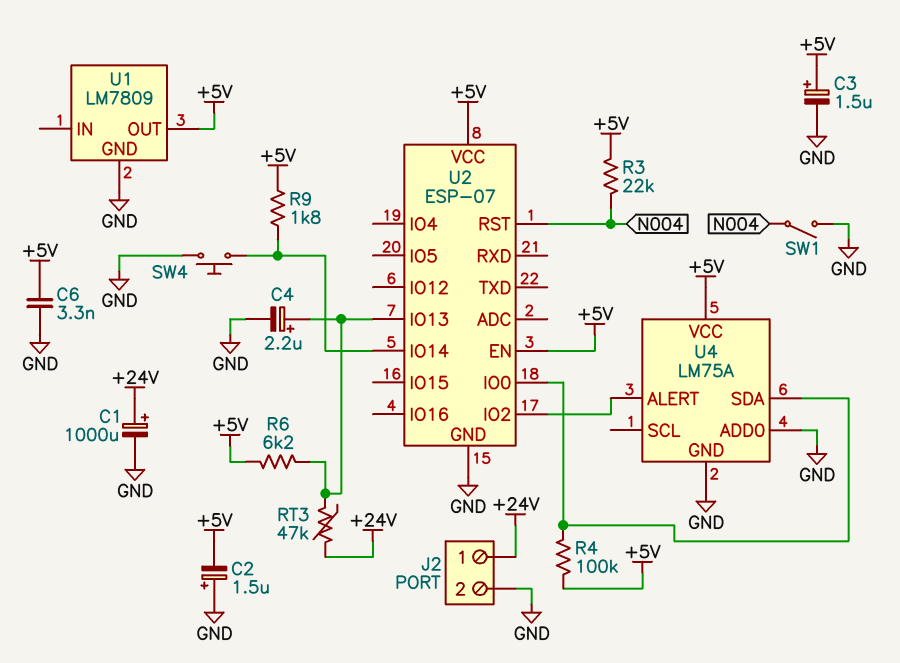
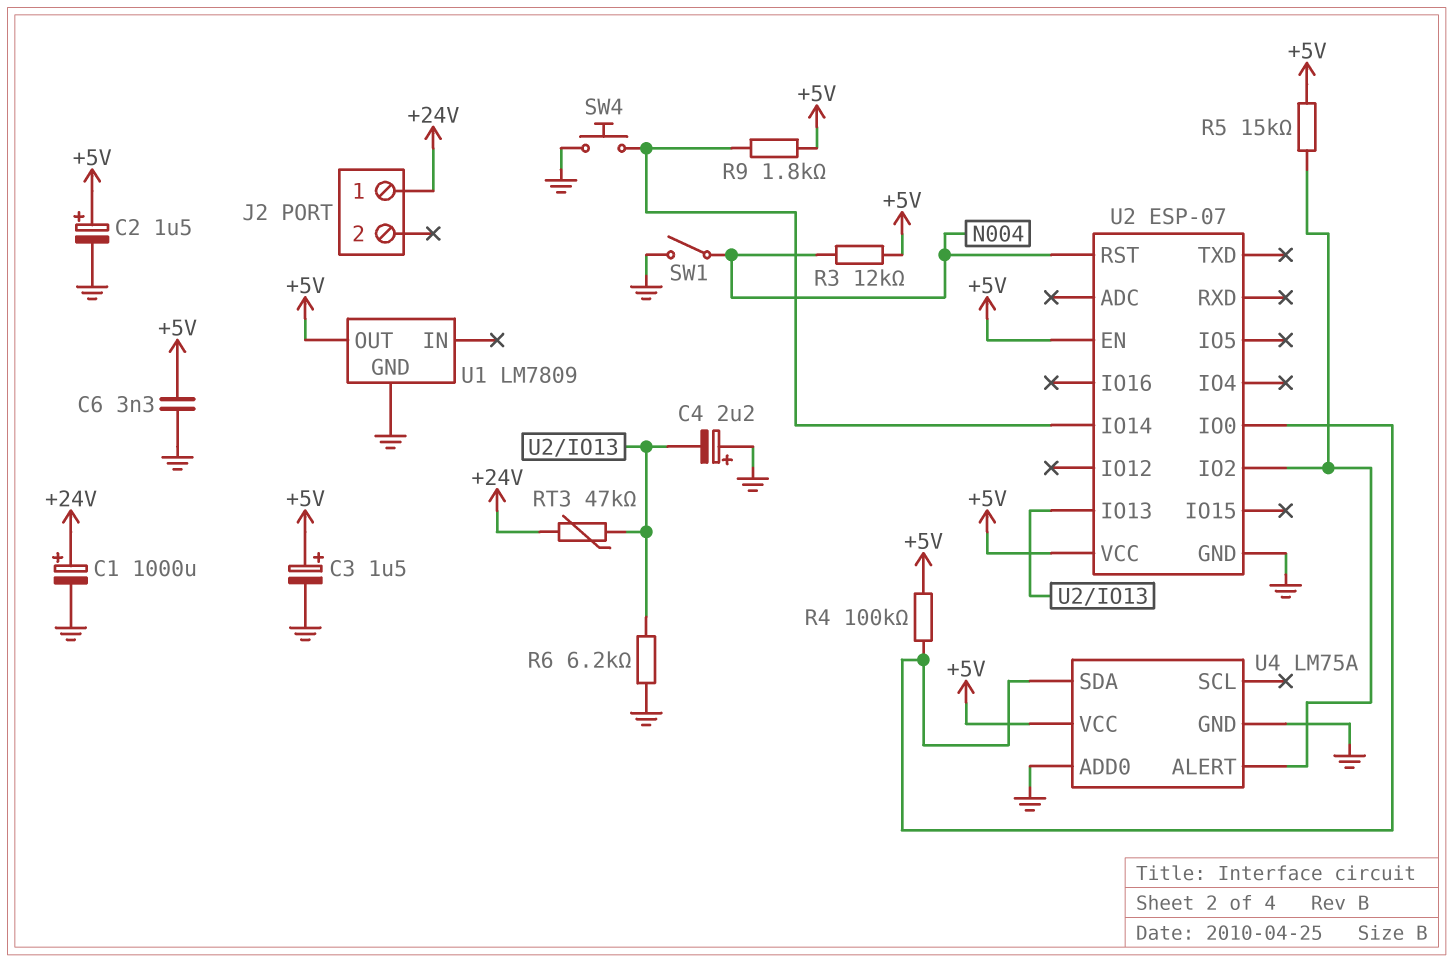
C2: 1.5uF (plus GND, minus +5V) -> 1.5uF (plus +5V, minus GND)
C4: 2.2uF (plus U2/IO13, minus GND) -> 2.2uF (plus GND, minus U2/IO13)
J2 pin 2: GND -> none
R3: 22k (+5V, N004) -> 12k (+5V, N004)
R5: none -> 15k (+5V, U2/IO2)
R6: 6.2k (+5V, U2/IO13) -> 6.2k (GND, U2/IO13)

